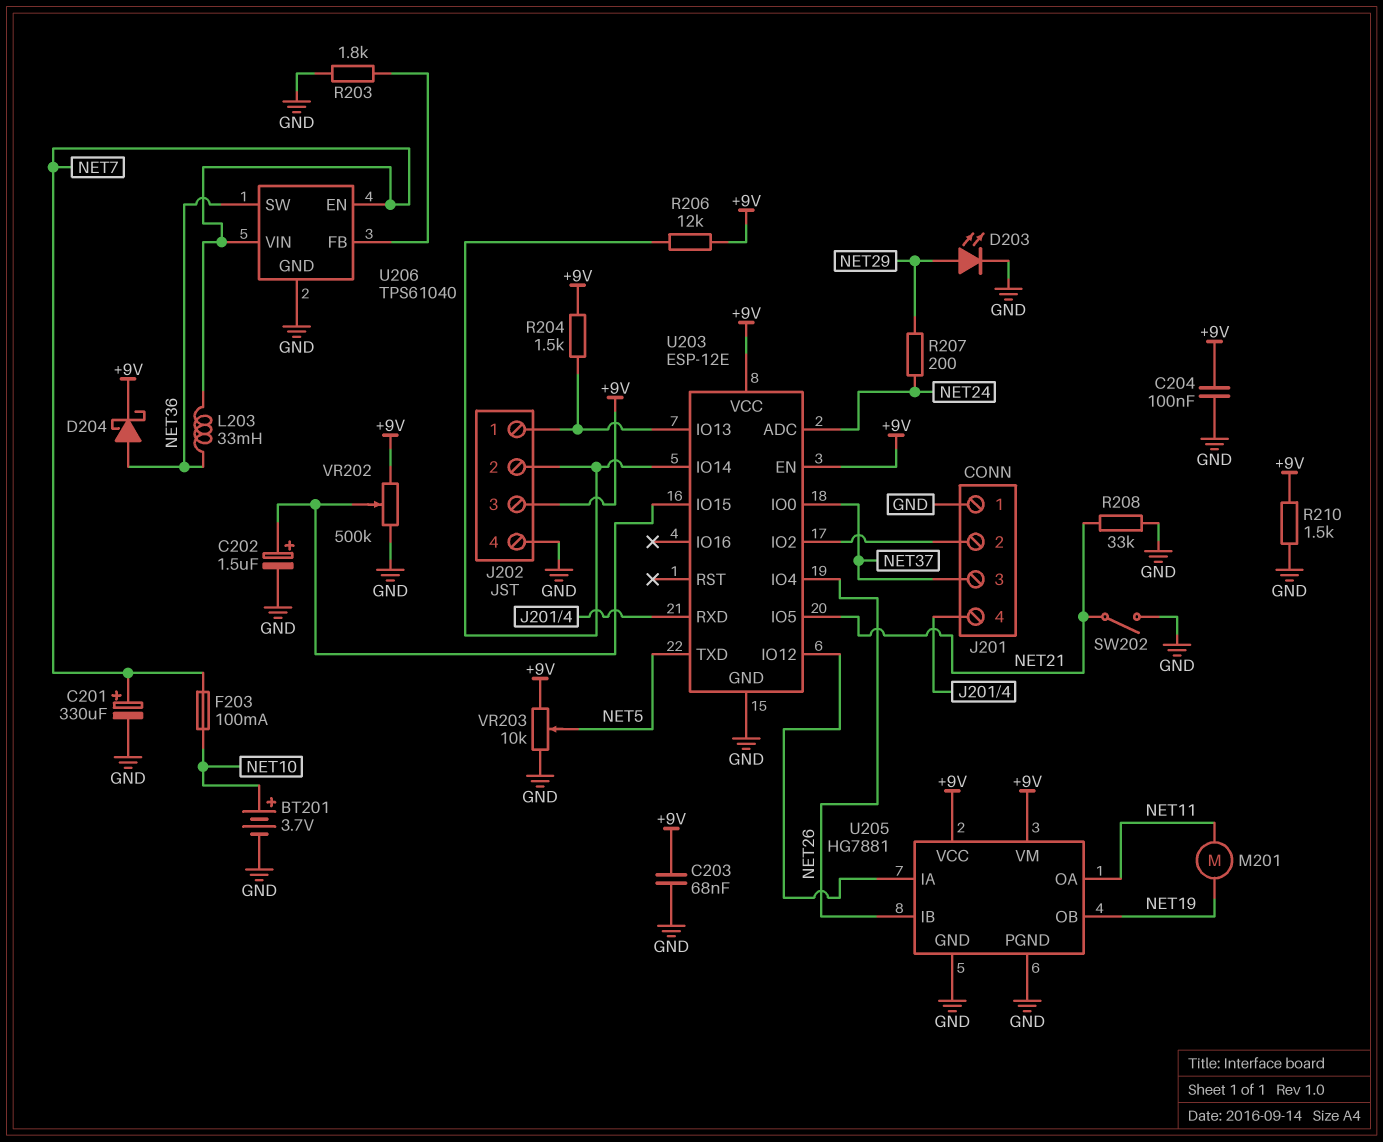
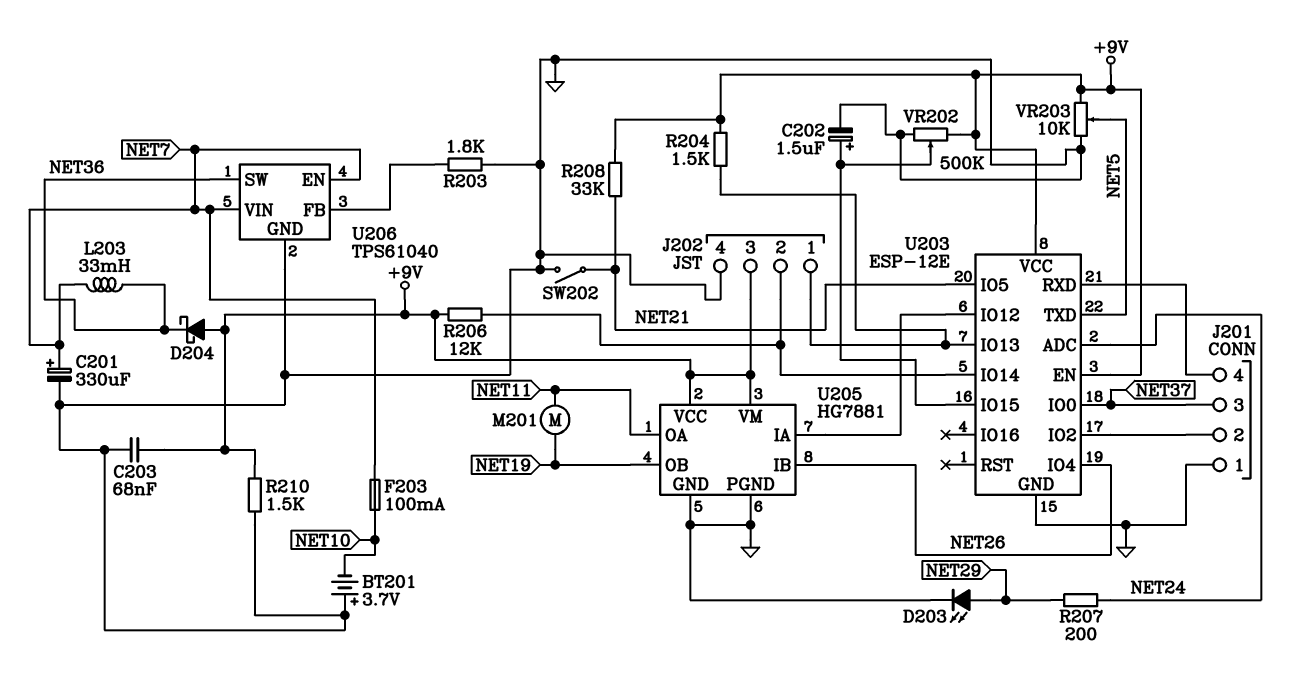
BT201: 3.7V (plus NET10, minus GND) -> 3.7V (plus GND, minus NET10)
C204: 100nF (+9V, GND) -> none
D204: schottky (A NET36, K +9V) -> schottky (A +9V, K NET36)
R208: 33k (GND, NET21) -> 33k (+9V, NET21)

